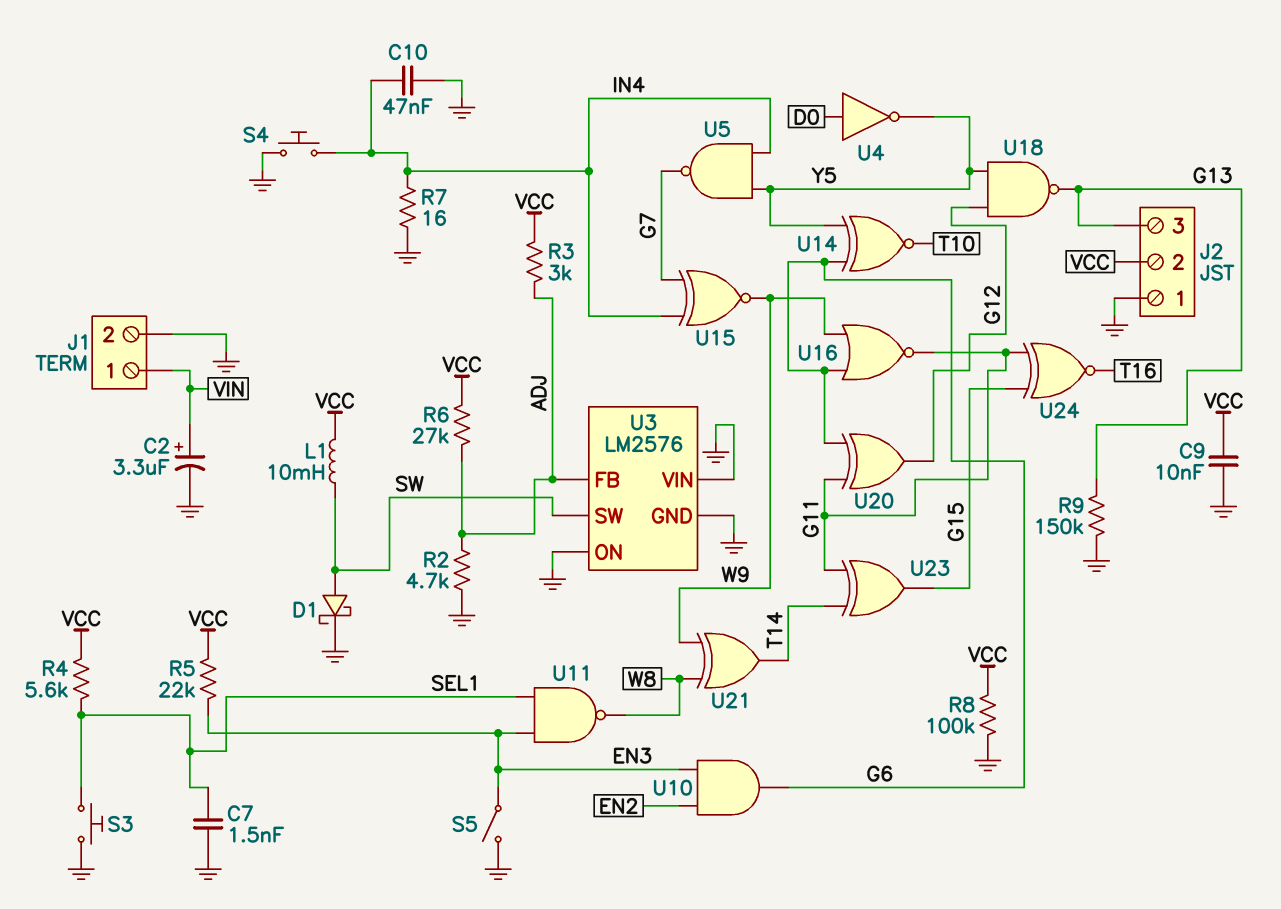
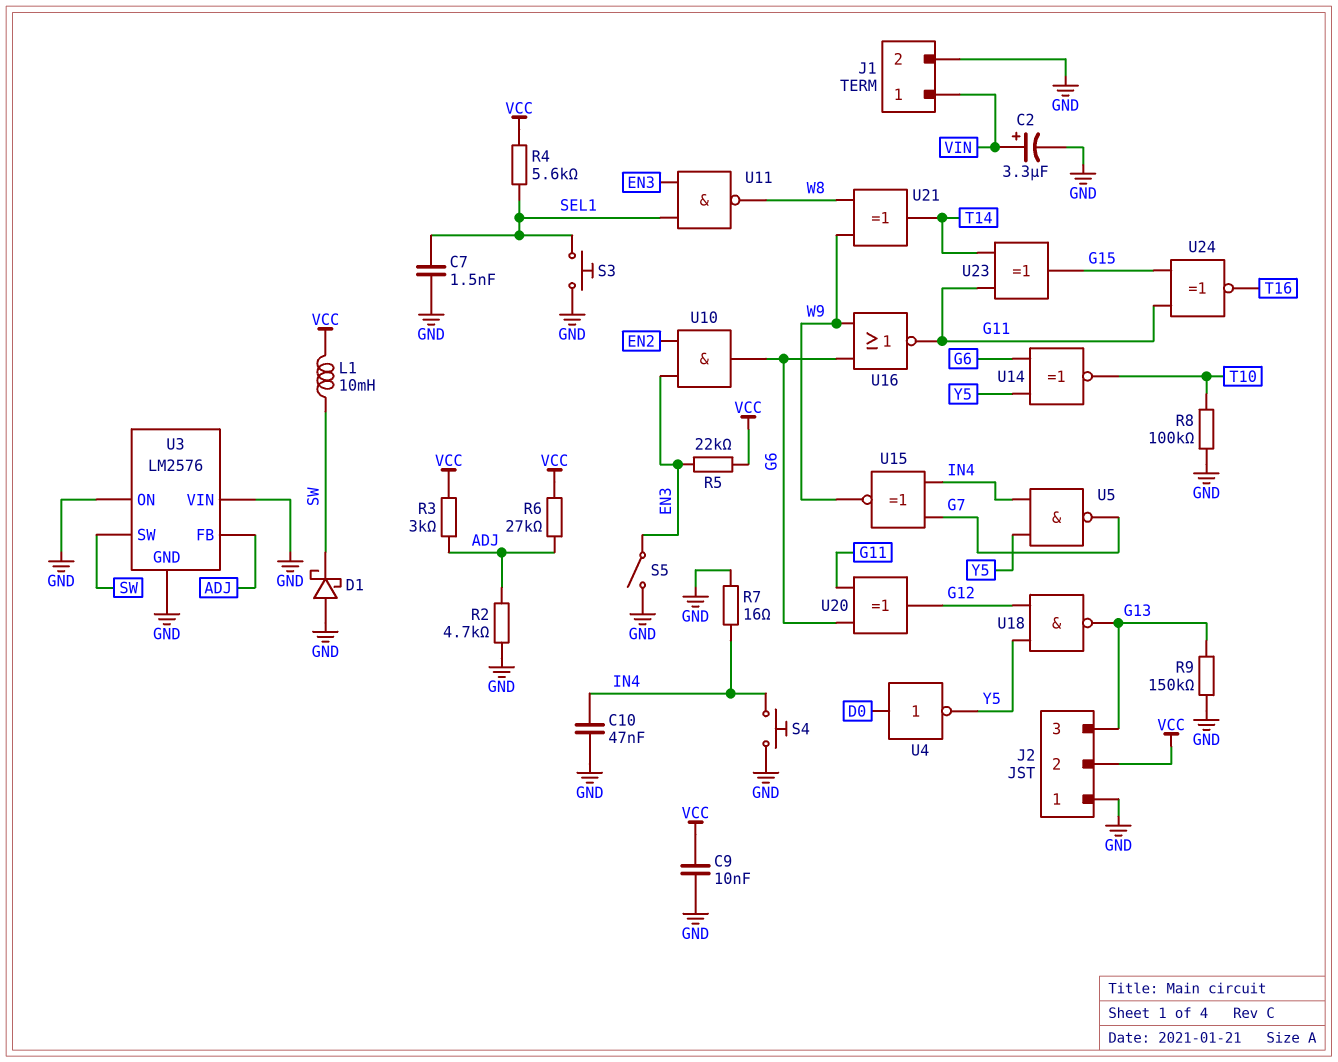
D1: schottky (A SW, K GND) -> schottky (A GND, K SW)
R8: 100k (GND, VCC) -> 100k (GND, T10)

